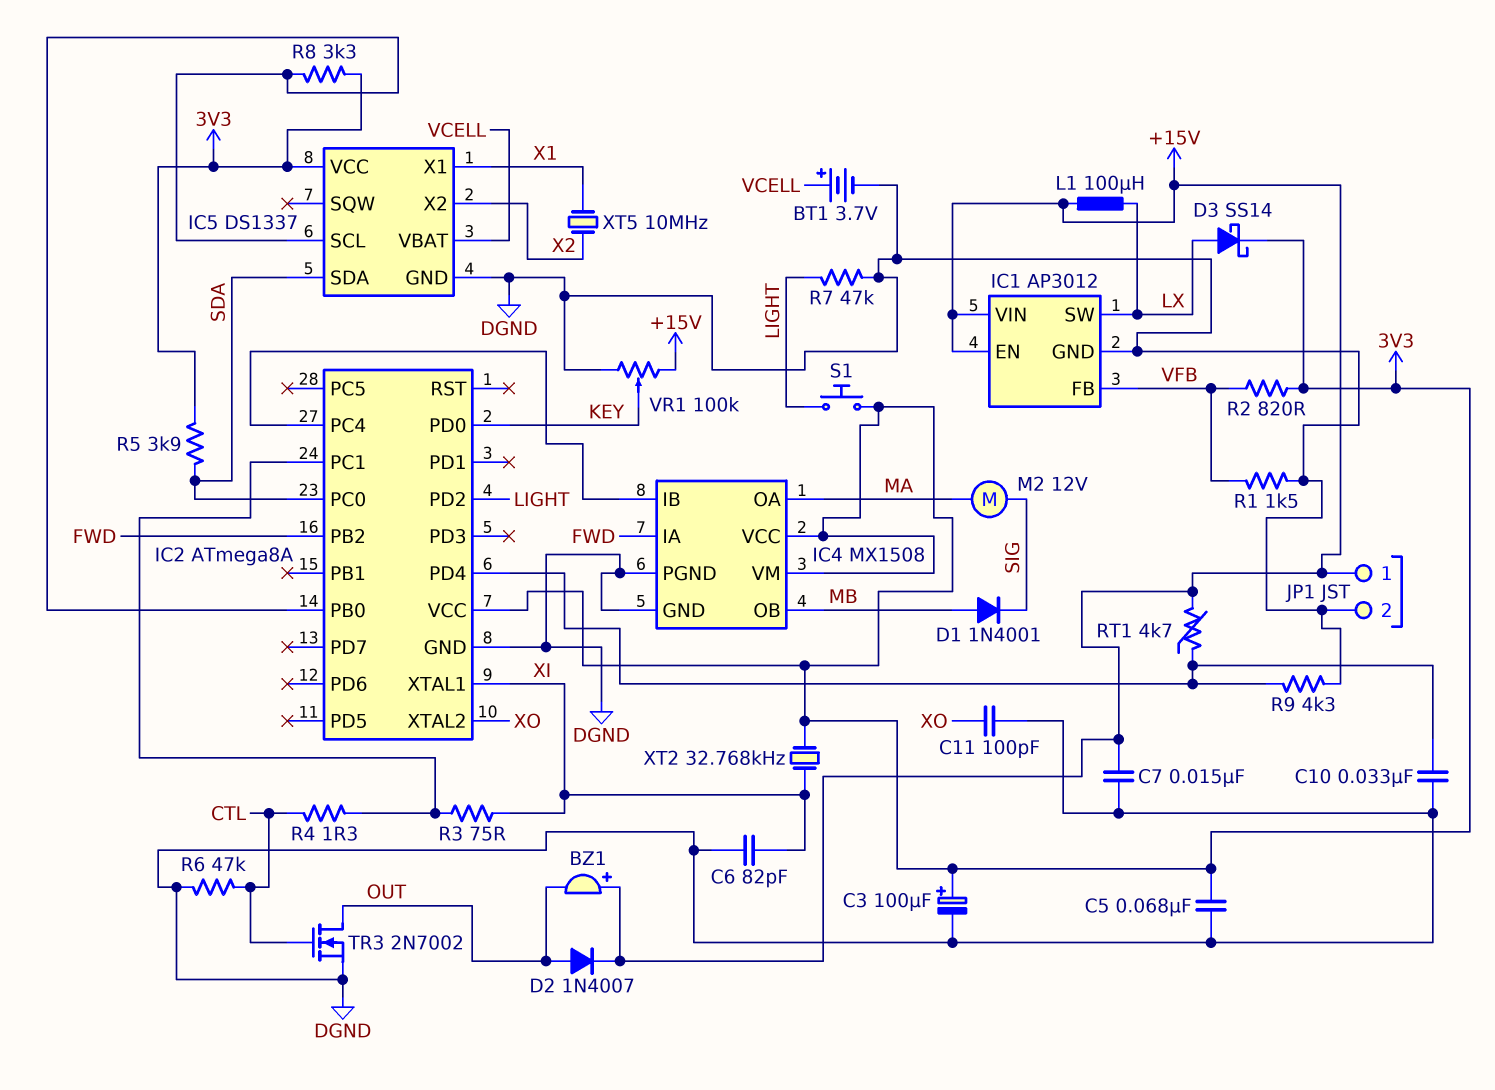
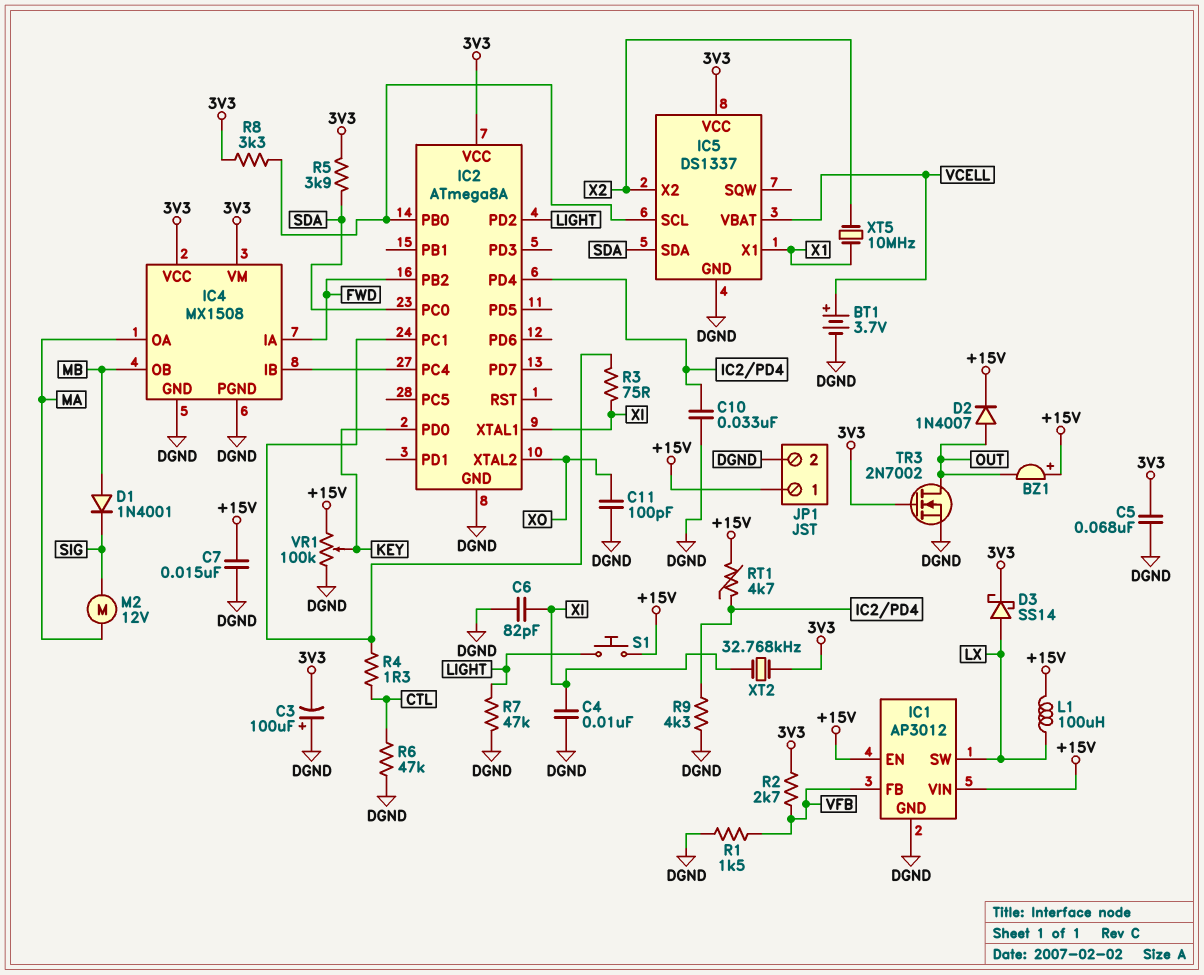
C3: 100uF (plus 3V3, minus DGND) -> 100uF (plus DGND, minus 3V3)
C4: none -> 10nF (DGND, XI)
R2: 820 (3V3, VFB) -> 2.7k (3V3, VFB)
S1: button (3V3, LIGHT) -> button (+15V, LIGHT)
TR3: NMOS 2N7002 (G CTL, D OUT, S DGND) -> NMOS 2N7002 (G 3V3, D OUT, S DGND)

